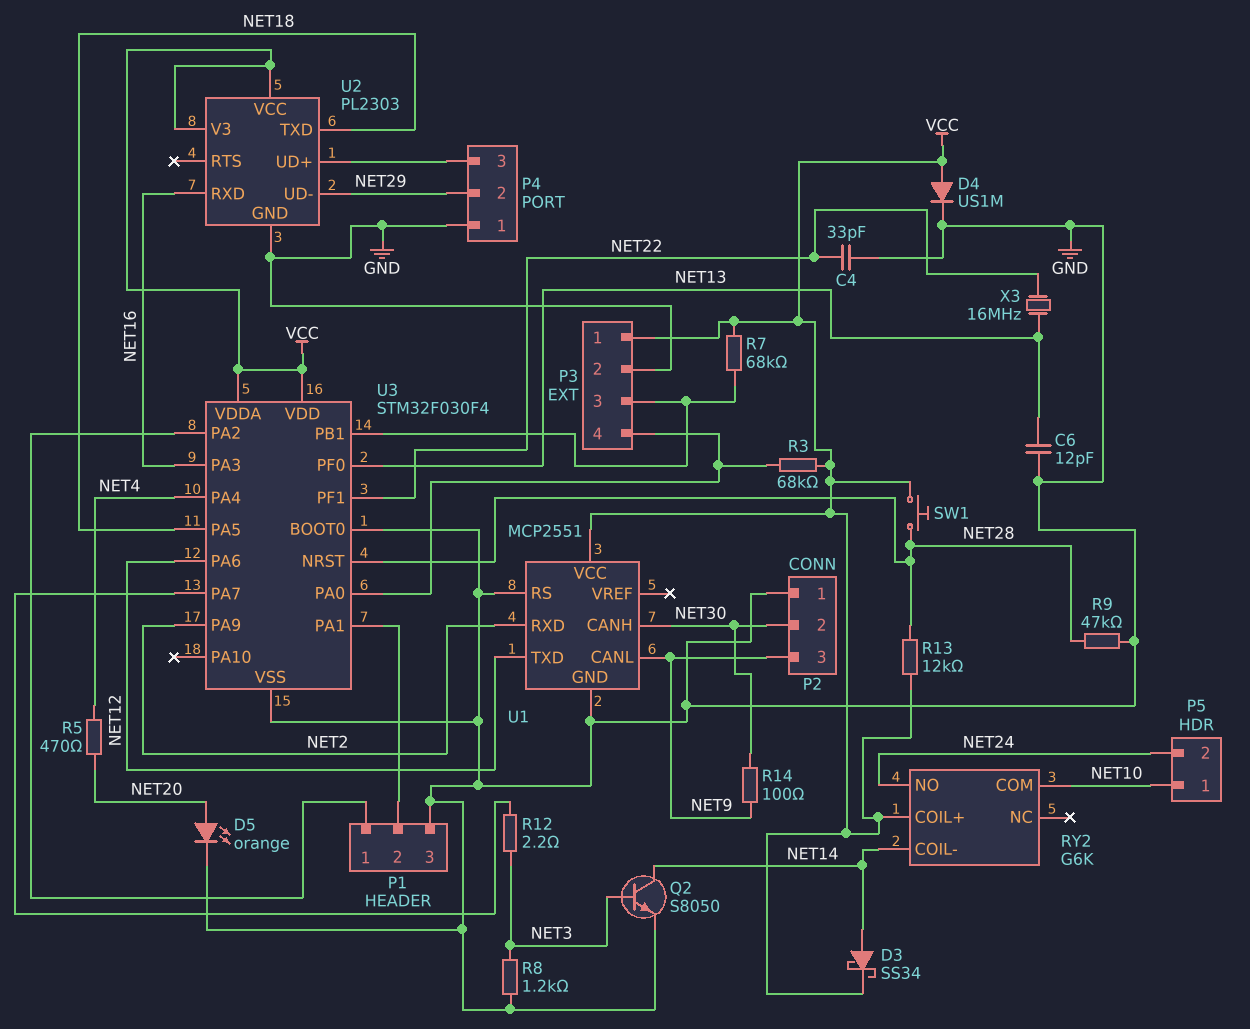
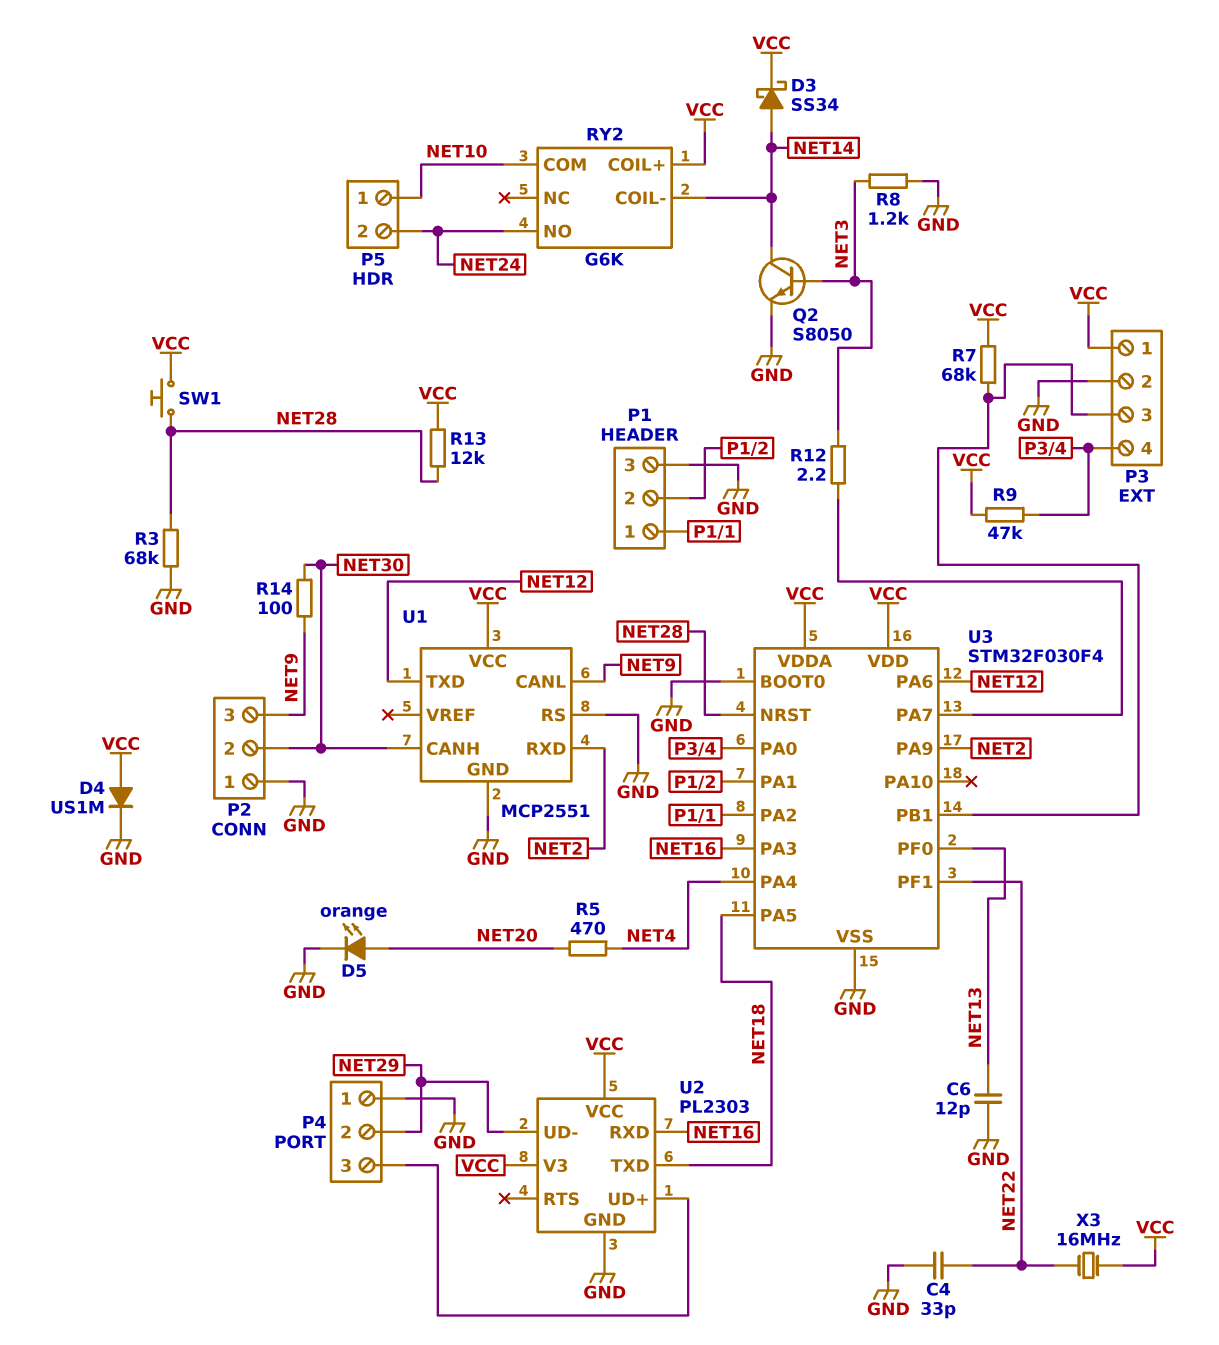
R3: 68k (P3/4, VCC) -> 68k (GND, NET28)
R9: 47k (GND, NET28) -> 47k (P3/4, VCC)
X3: 16MHz (NET13, NET22) -> 16MHz (NET22, VCC)

